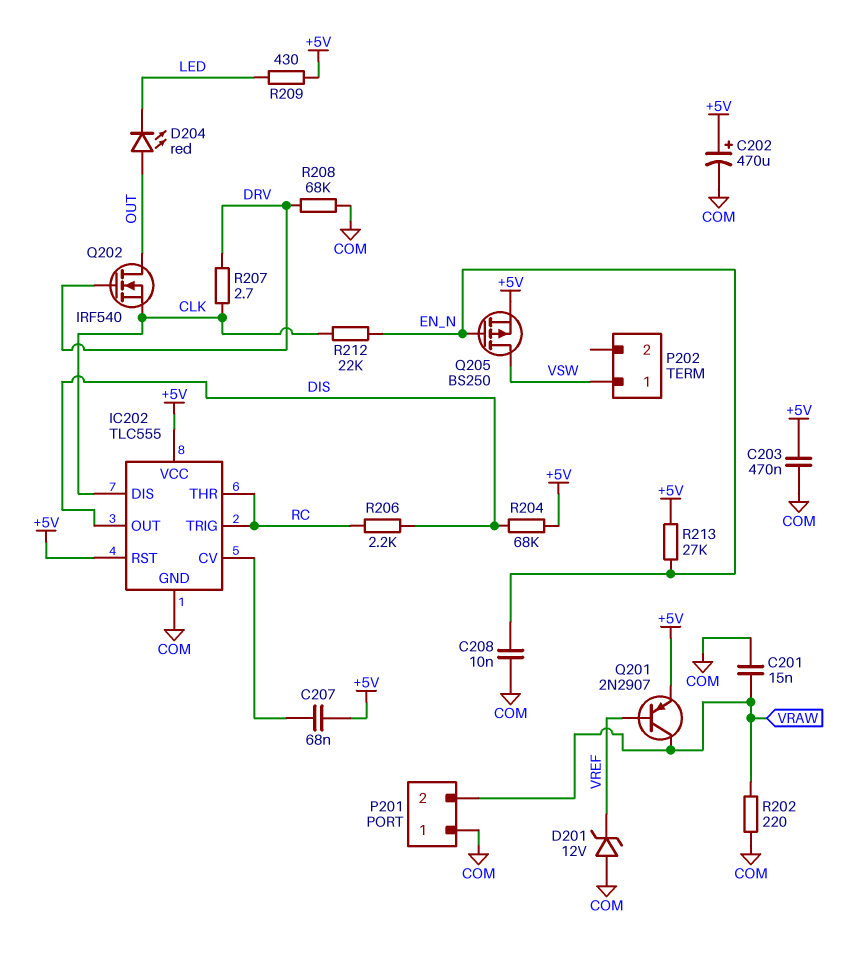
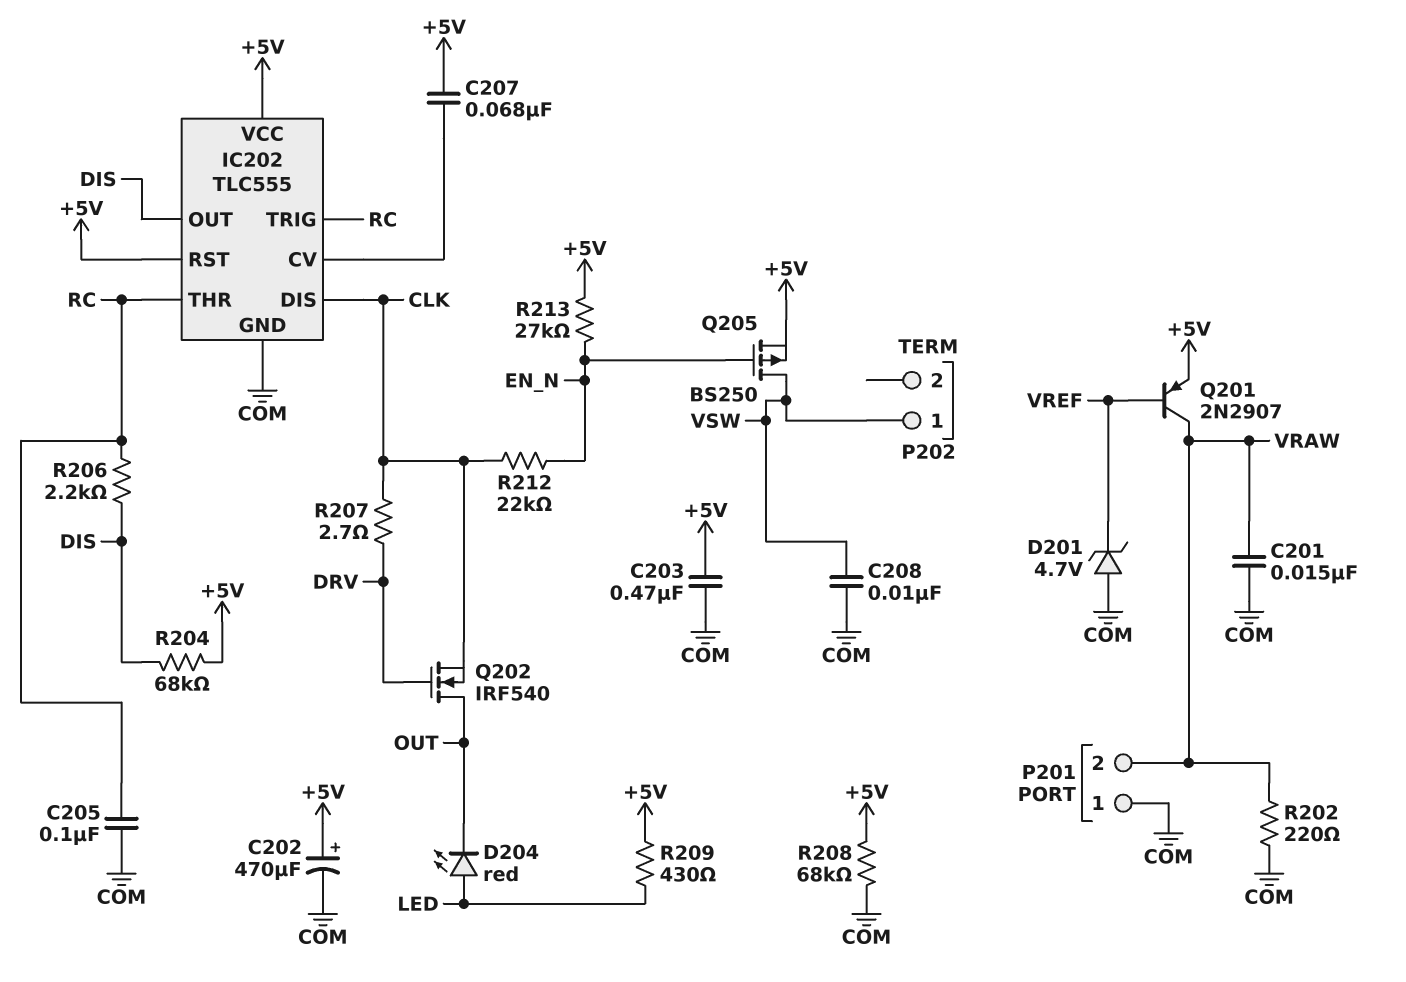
C205: none -> 100nF (COM, RC)
C208: 10nF (COM, EN_N) -> 10nF (COM, VSW)
D201: zener 12V (A COM, K VREF) -> zener 4.7V (A COM, K VREF)
D204: LED red (A OUT, K LED) -> LED red (A LED, K OUT)
R208: 68k (COM, DRV) -> 68k (+5V, COM)

